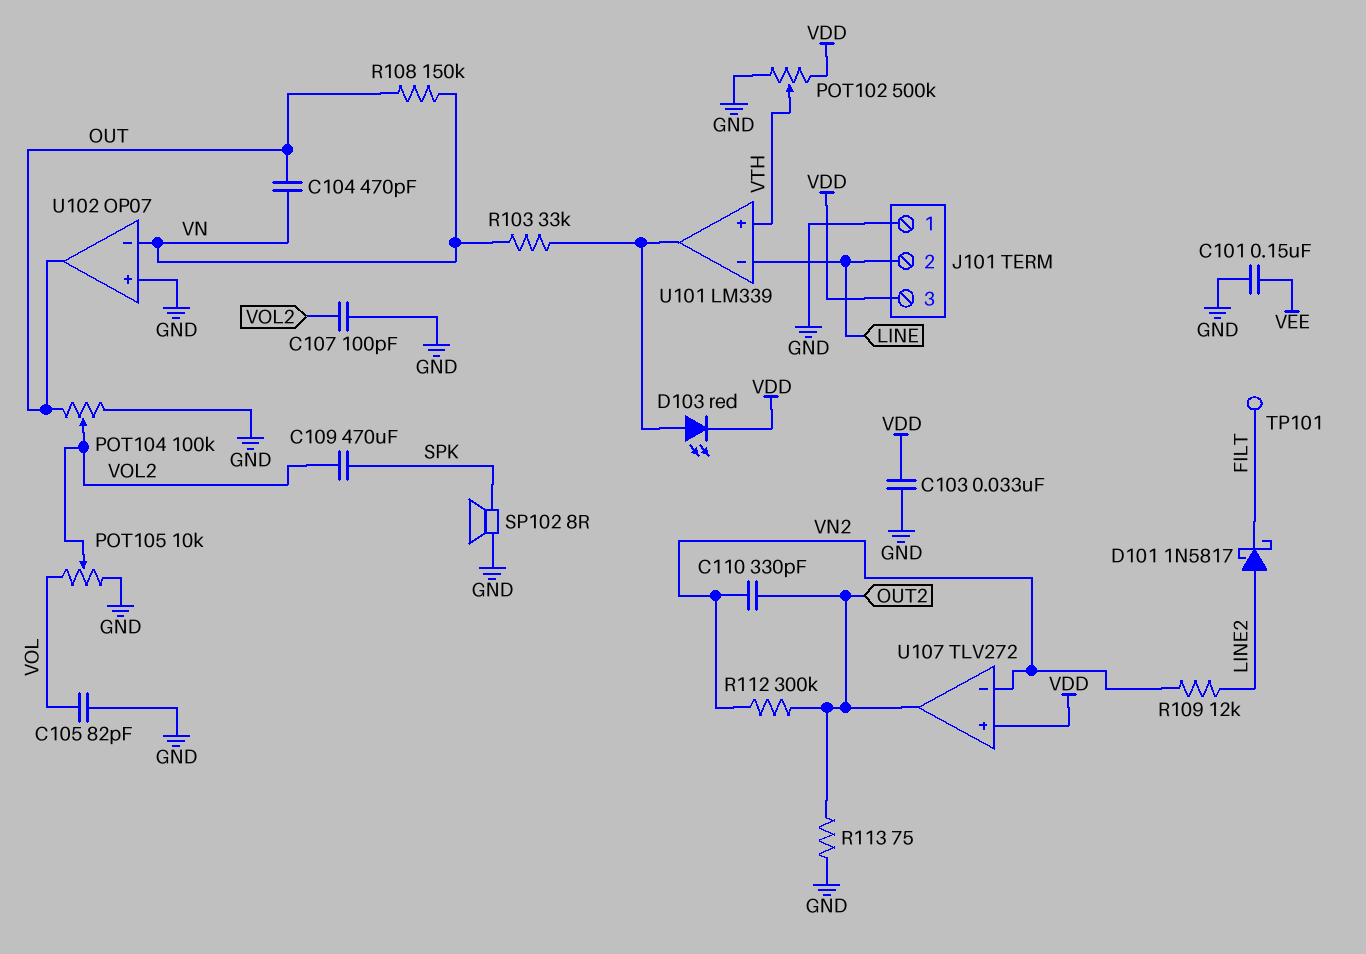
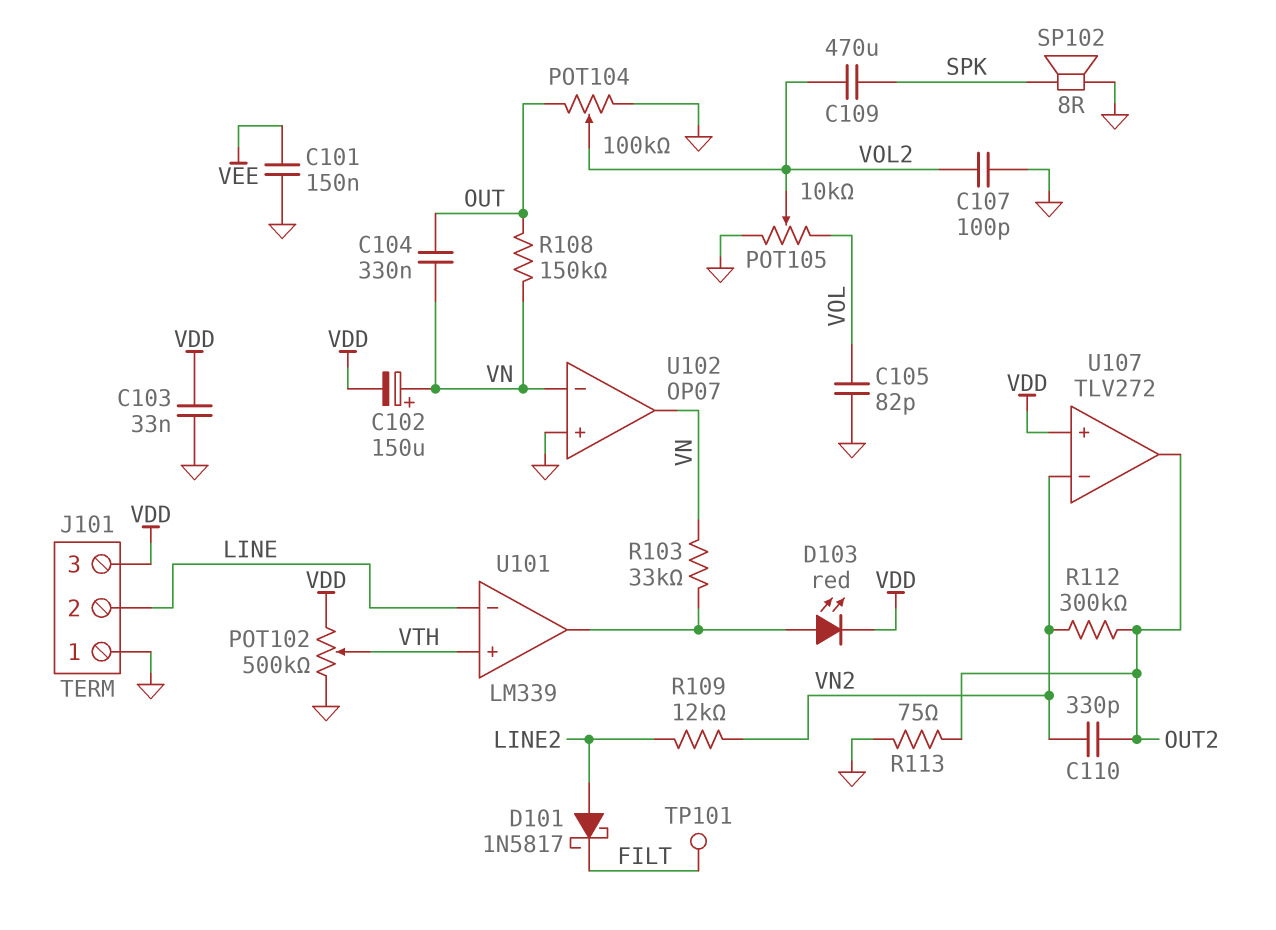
C102: none -> 150uF (plus VN, minus VDD)
C104: 470pF (OUT, VN) -> 330nF (OUT, VN)
U102 pin out: OUT -> VN

